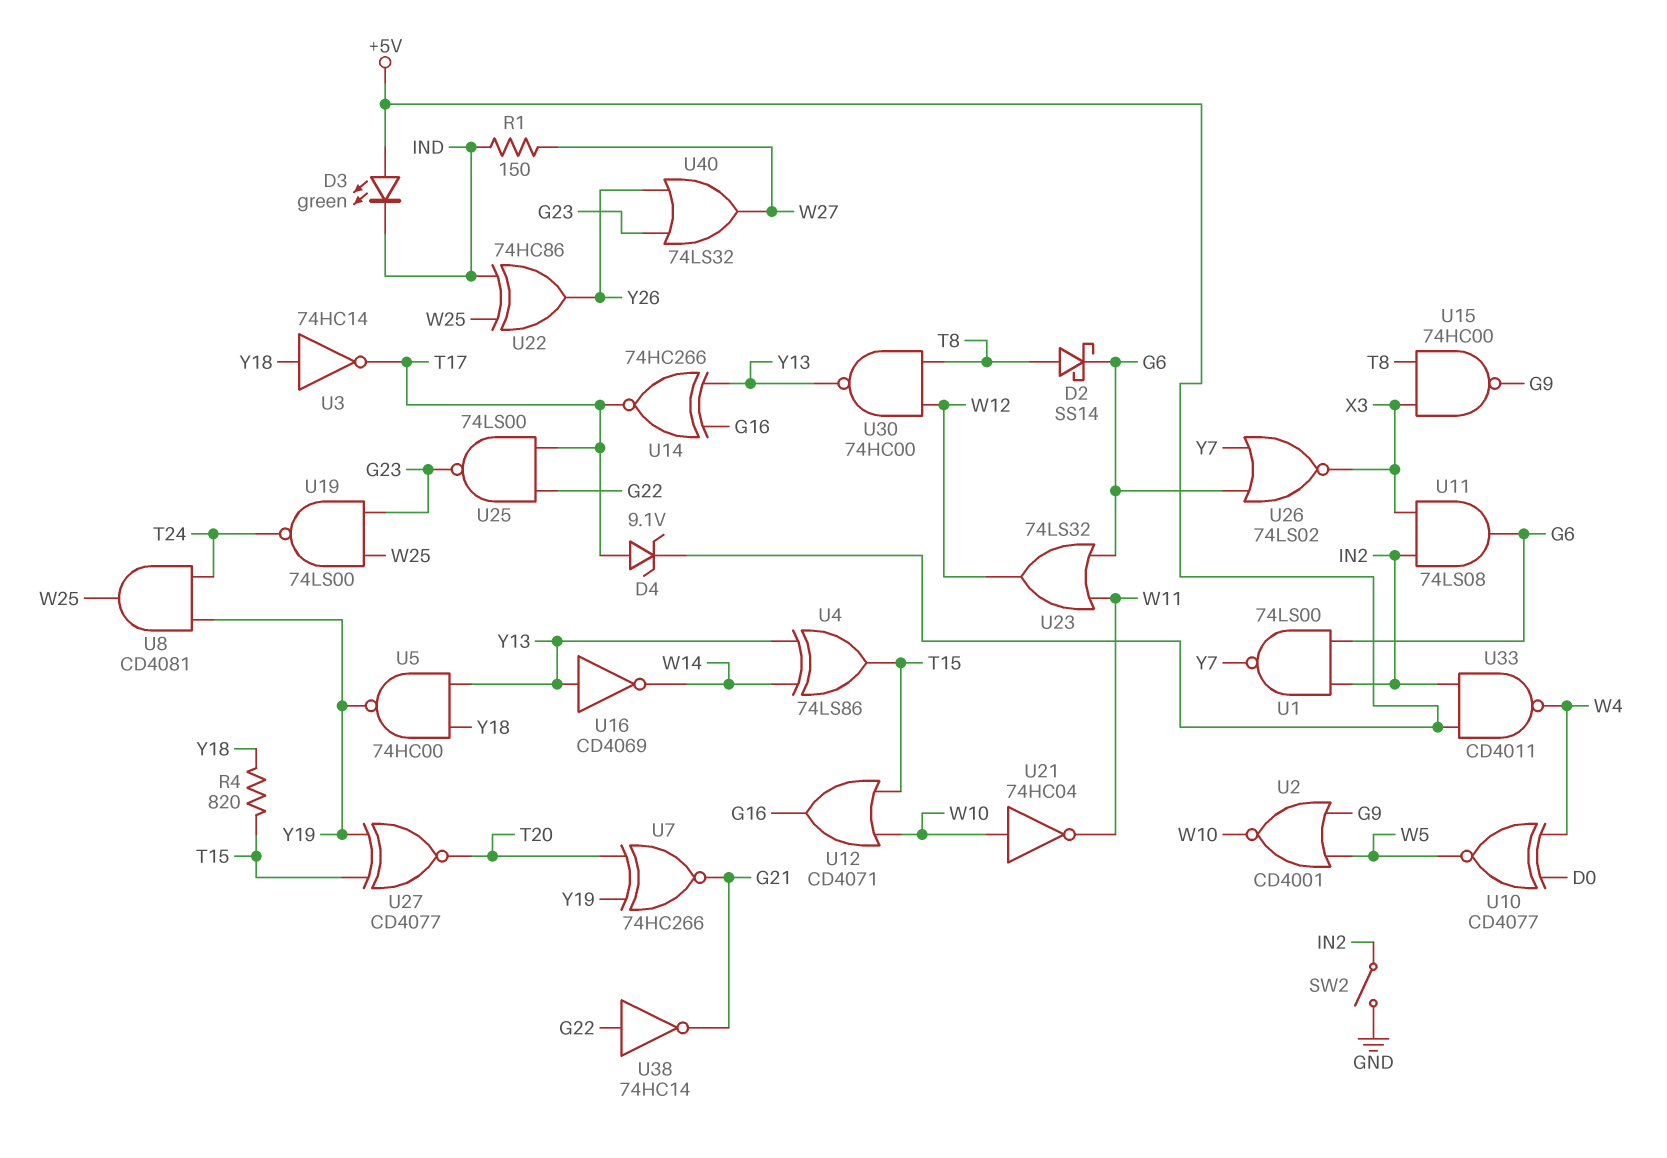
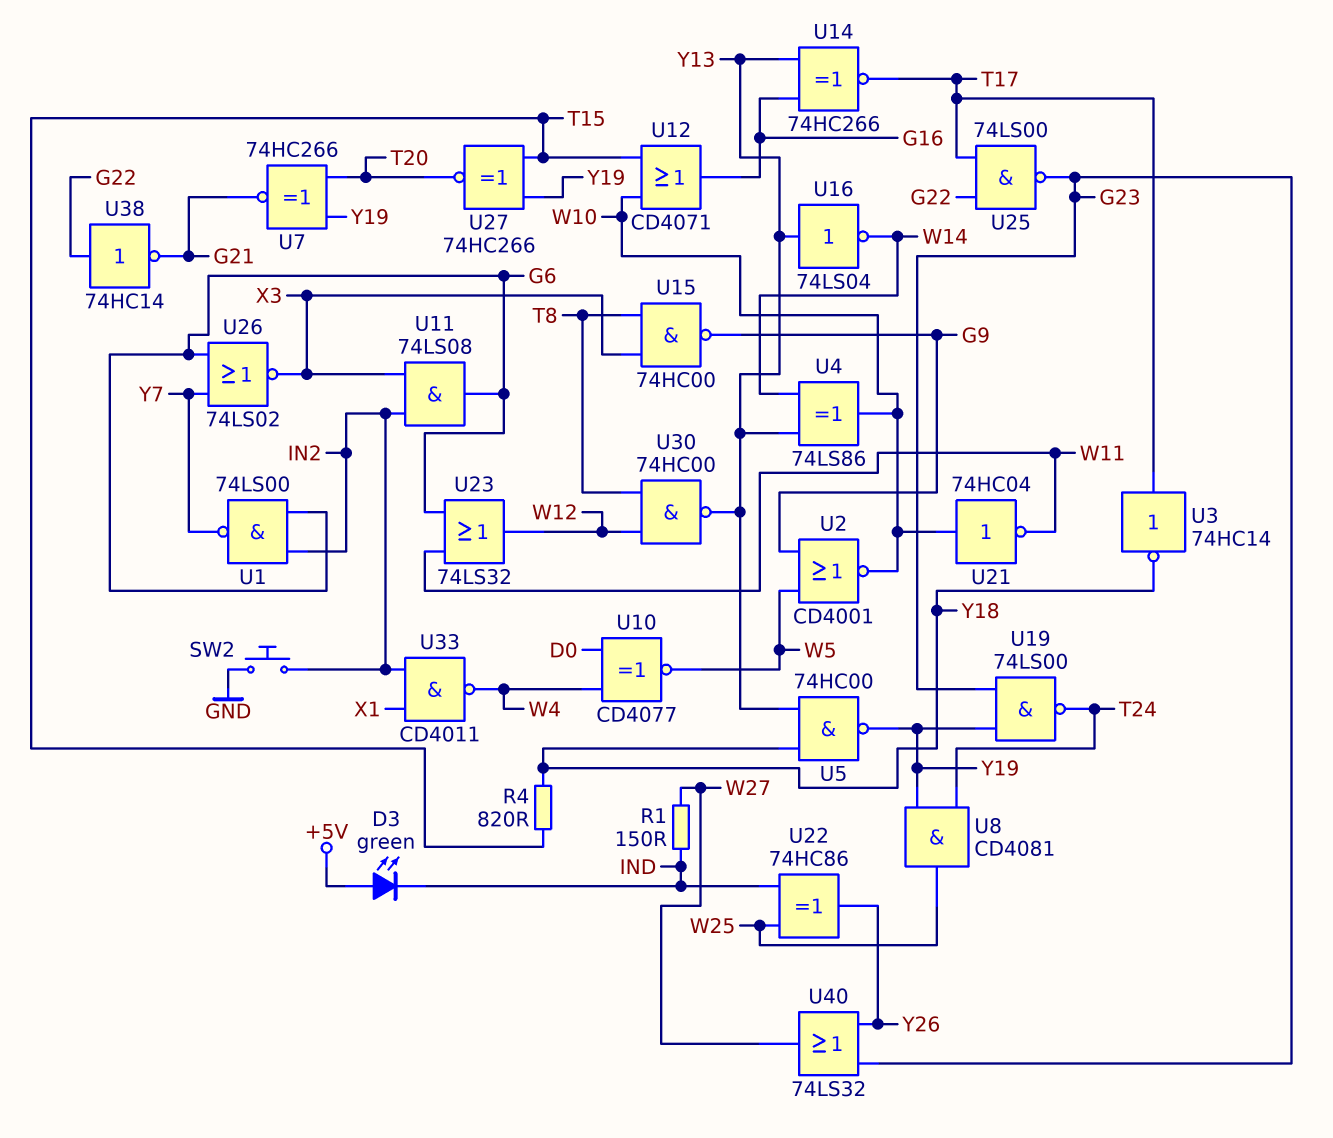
D2: schottky SS14 (A T8, K G6) -> none
D4: zener 9.1V (A T17, K +5V) -> none
SW2: switch (GND, IN2) -> button (GND, IN2)
U3: NOT 74HC14 (in Y18, out T17) -> NOT 74HC14 (in T17, out Y18)
U4: XOR 74LS86 (in W14, in Y13, out T15) -> XOR 74LS86 (in W14, in Y13, out W10)
U16: NOT CD4069 (in Y13, out W14) -> NOT 74LS04 (in Y13, out W14)
U19: NAND 74LS00 (in G23, in W25, out T24) -> NAND 74LS00 (in G23, in Y19, out T24)
U27: XNOR CD4077 (in T15, in Y19, out T20) -> XNOR 74HC266 (in T15, in Y19, out T20)
U33: NAND CD4011 (in +5V, in IN2, out W4) -> NAND CD4011 (in IN2, in X1, out W4)

